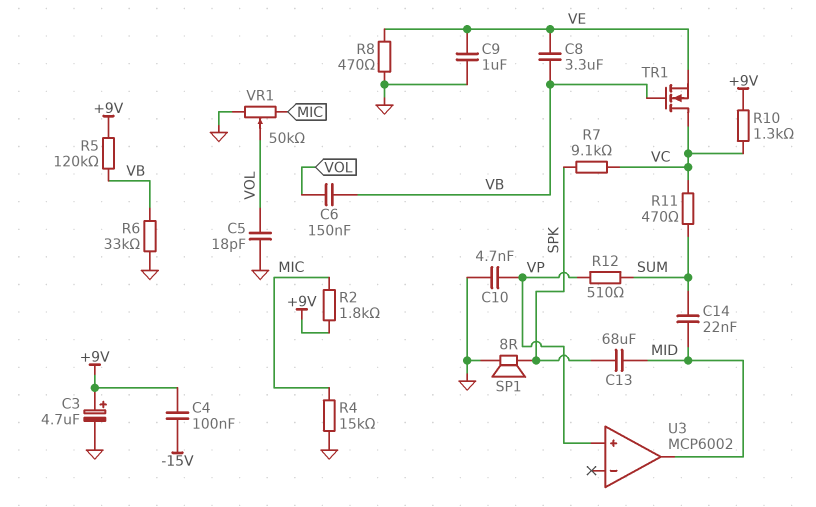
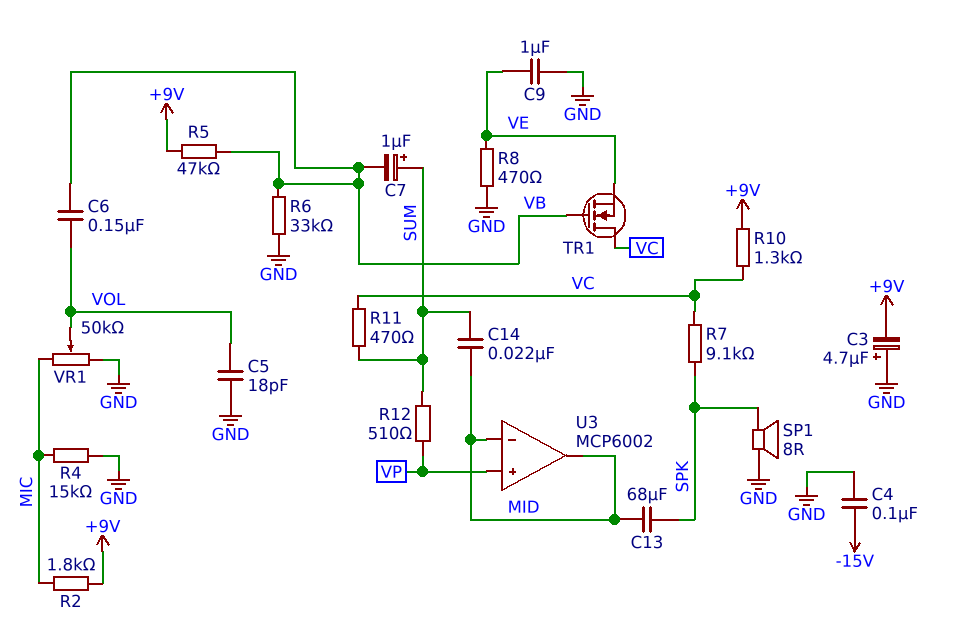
C3: 4.7uF (plus +9V, minus GND) -> 4.7uF (plus GND, minus +9V)
C4: 100nF (+9V, -15V) -> 100nF (-15V, GND)
C7: none -> 1uF (plus SUM, minus VB)
C8: 3.3uF (VB, VE) -> none
C10: 4.7nF (GND, VP) -> none
R5: 120k (+9V, VB) -> 47k (+9V, VB)
U3 pin in-: none -> MID

